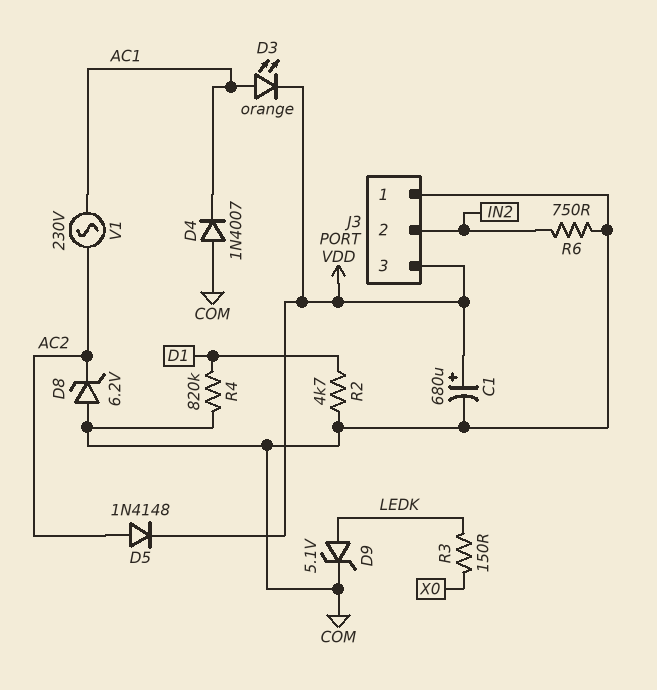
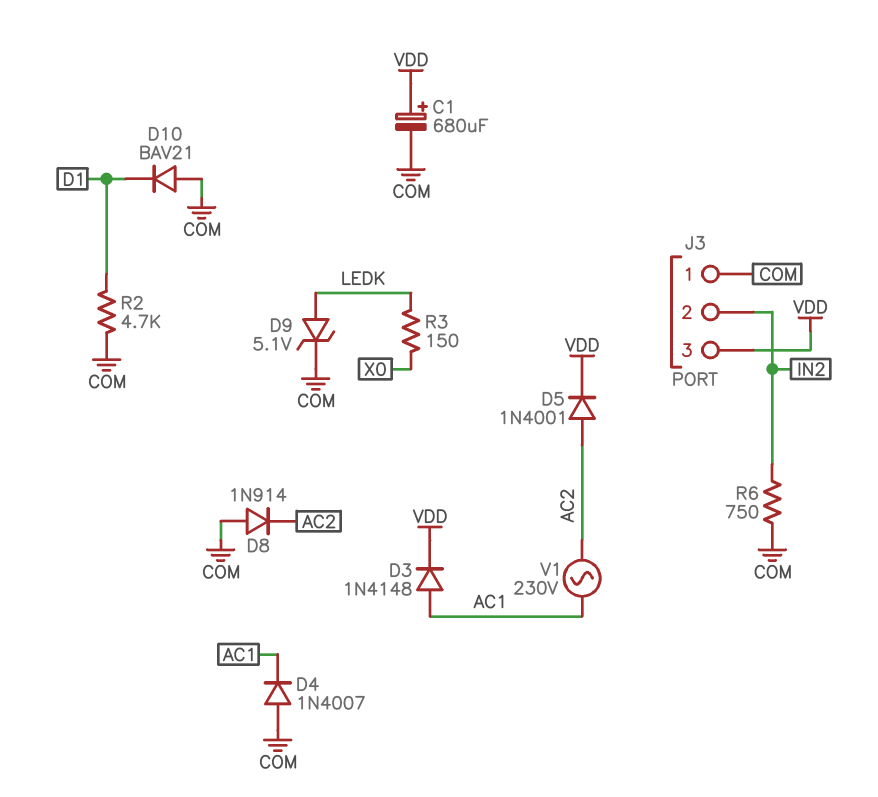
D3: LED orange (A AC1, K VDD) -> diode 1N4148 (A AC1, K VDD)
D5: diode 1N4148 (A AC2, K VDD) -> diode 1N4001 (A AC2, K VDD)
D8: zener 6.2V (A COM, K AC2) -> diode 1N914 (A COM, K AC2)
D10: none -> diode BAV21 (A COM, K D1)
R4: 820k (COM, D1) -> none

